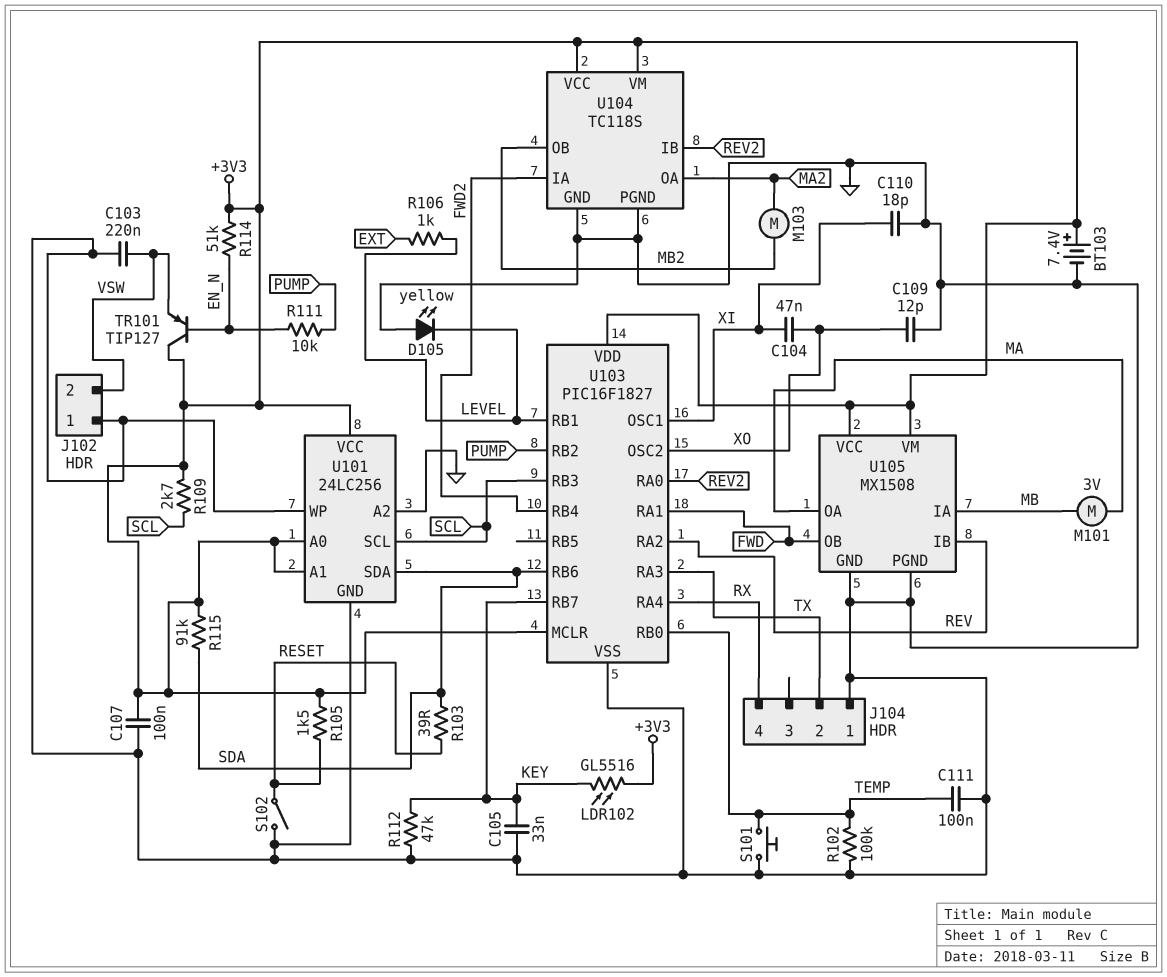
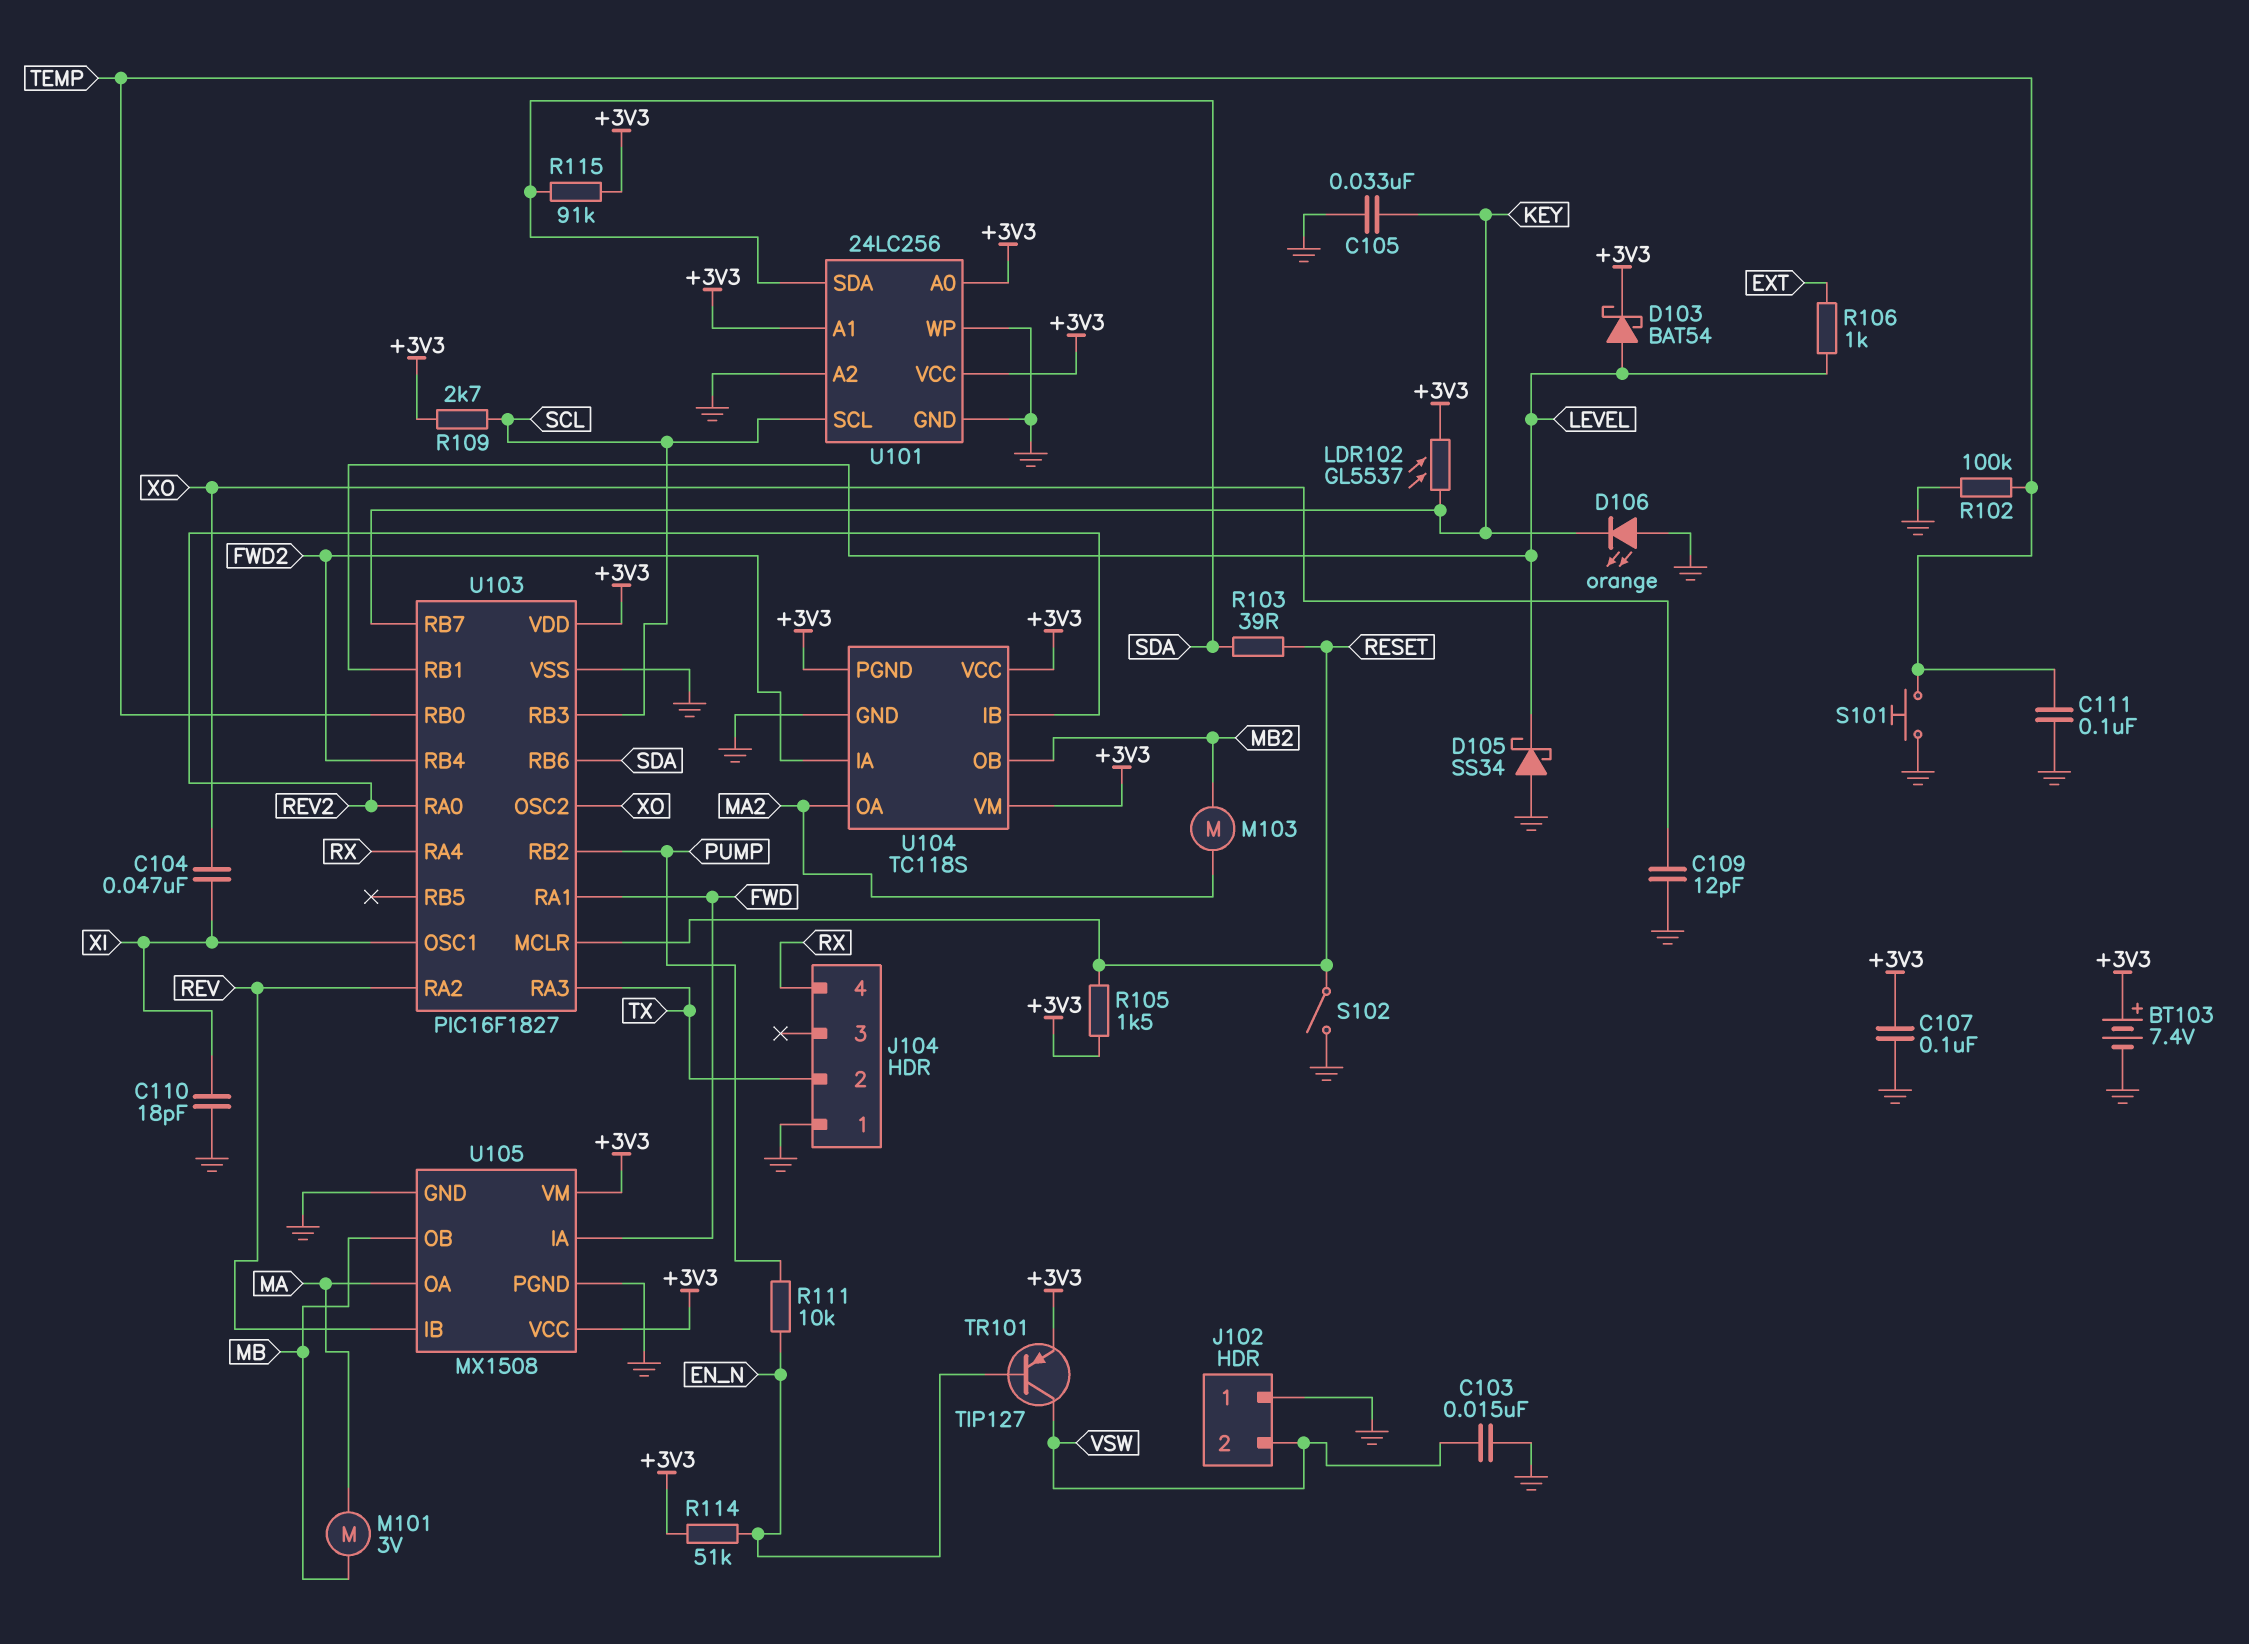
C103: 220nF (GND, VSW) -> 15nF (GND, VSW)
D103: none -> schottky BAT54 (A LEVEL, K +3V3)
D105: LED yellow (A GND, K LEVEL) -> schottky SS34 (A GND, K LEVEL)
D106: none -> LED orange (A GND, K KEY)
LDR102: GL5516 (+3V3, KEY) -> GL5537 (+3V3, KEY)
R112: 47k (GND, KEY) -> none
TR101: PNP TIP127 (B EN_N, C +3V3, E VSW) -> PNP TIP127 (B EN_N, C VSW, E +3V3)
U103 pin MCLR: +3V3 -> RESET
U104 pin PGND: GND -> +3V3
U105 pin IA: MB -> FWD
U105 pin OB: FWD -> MB

